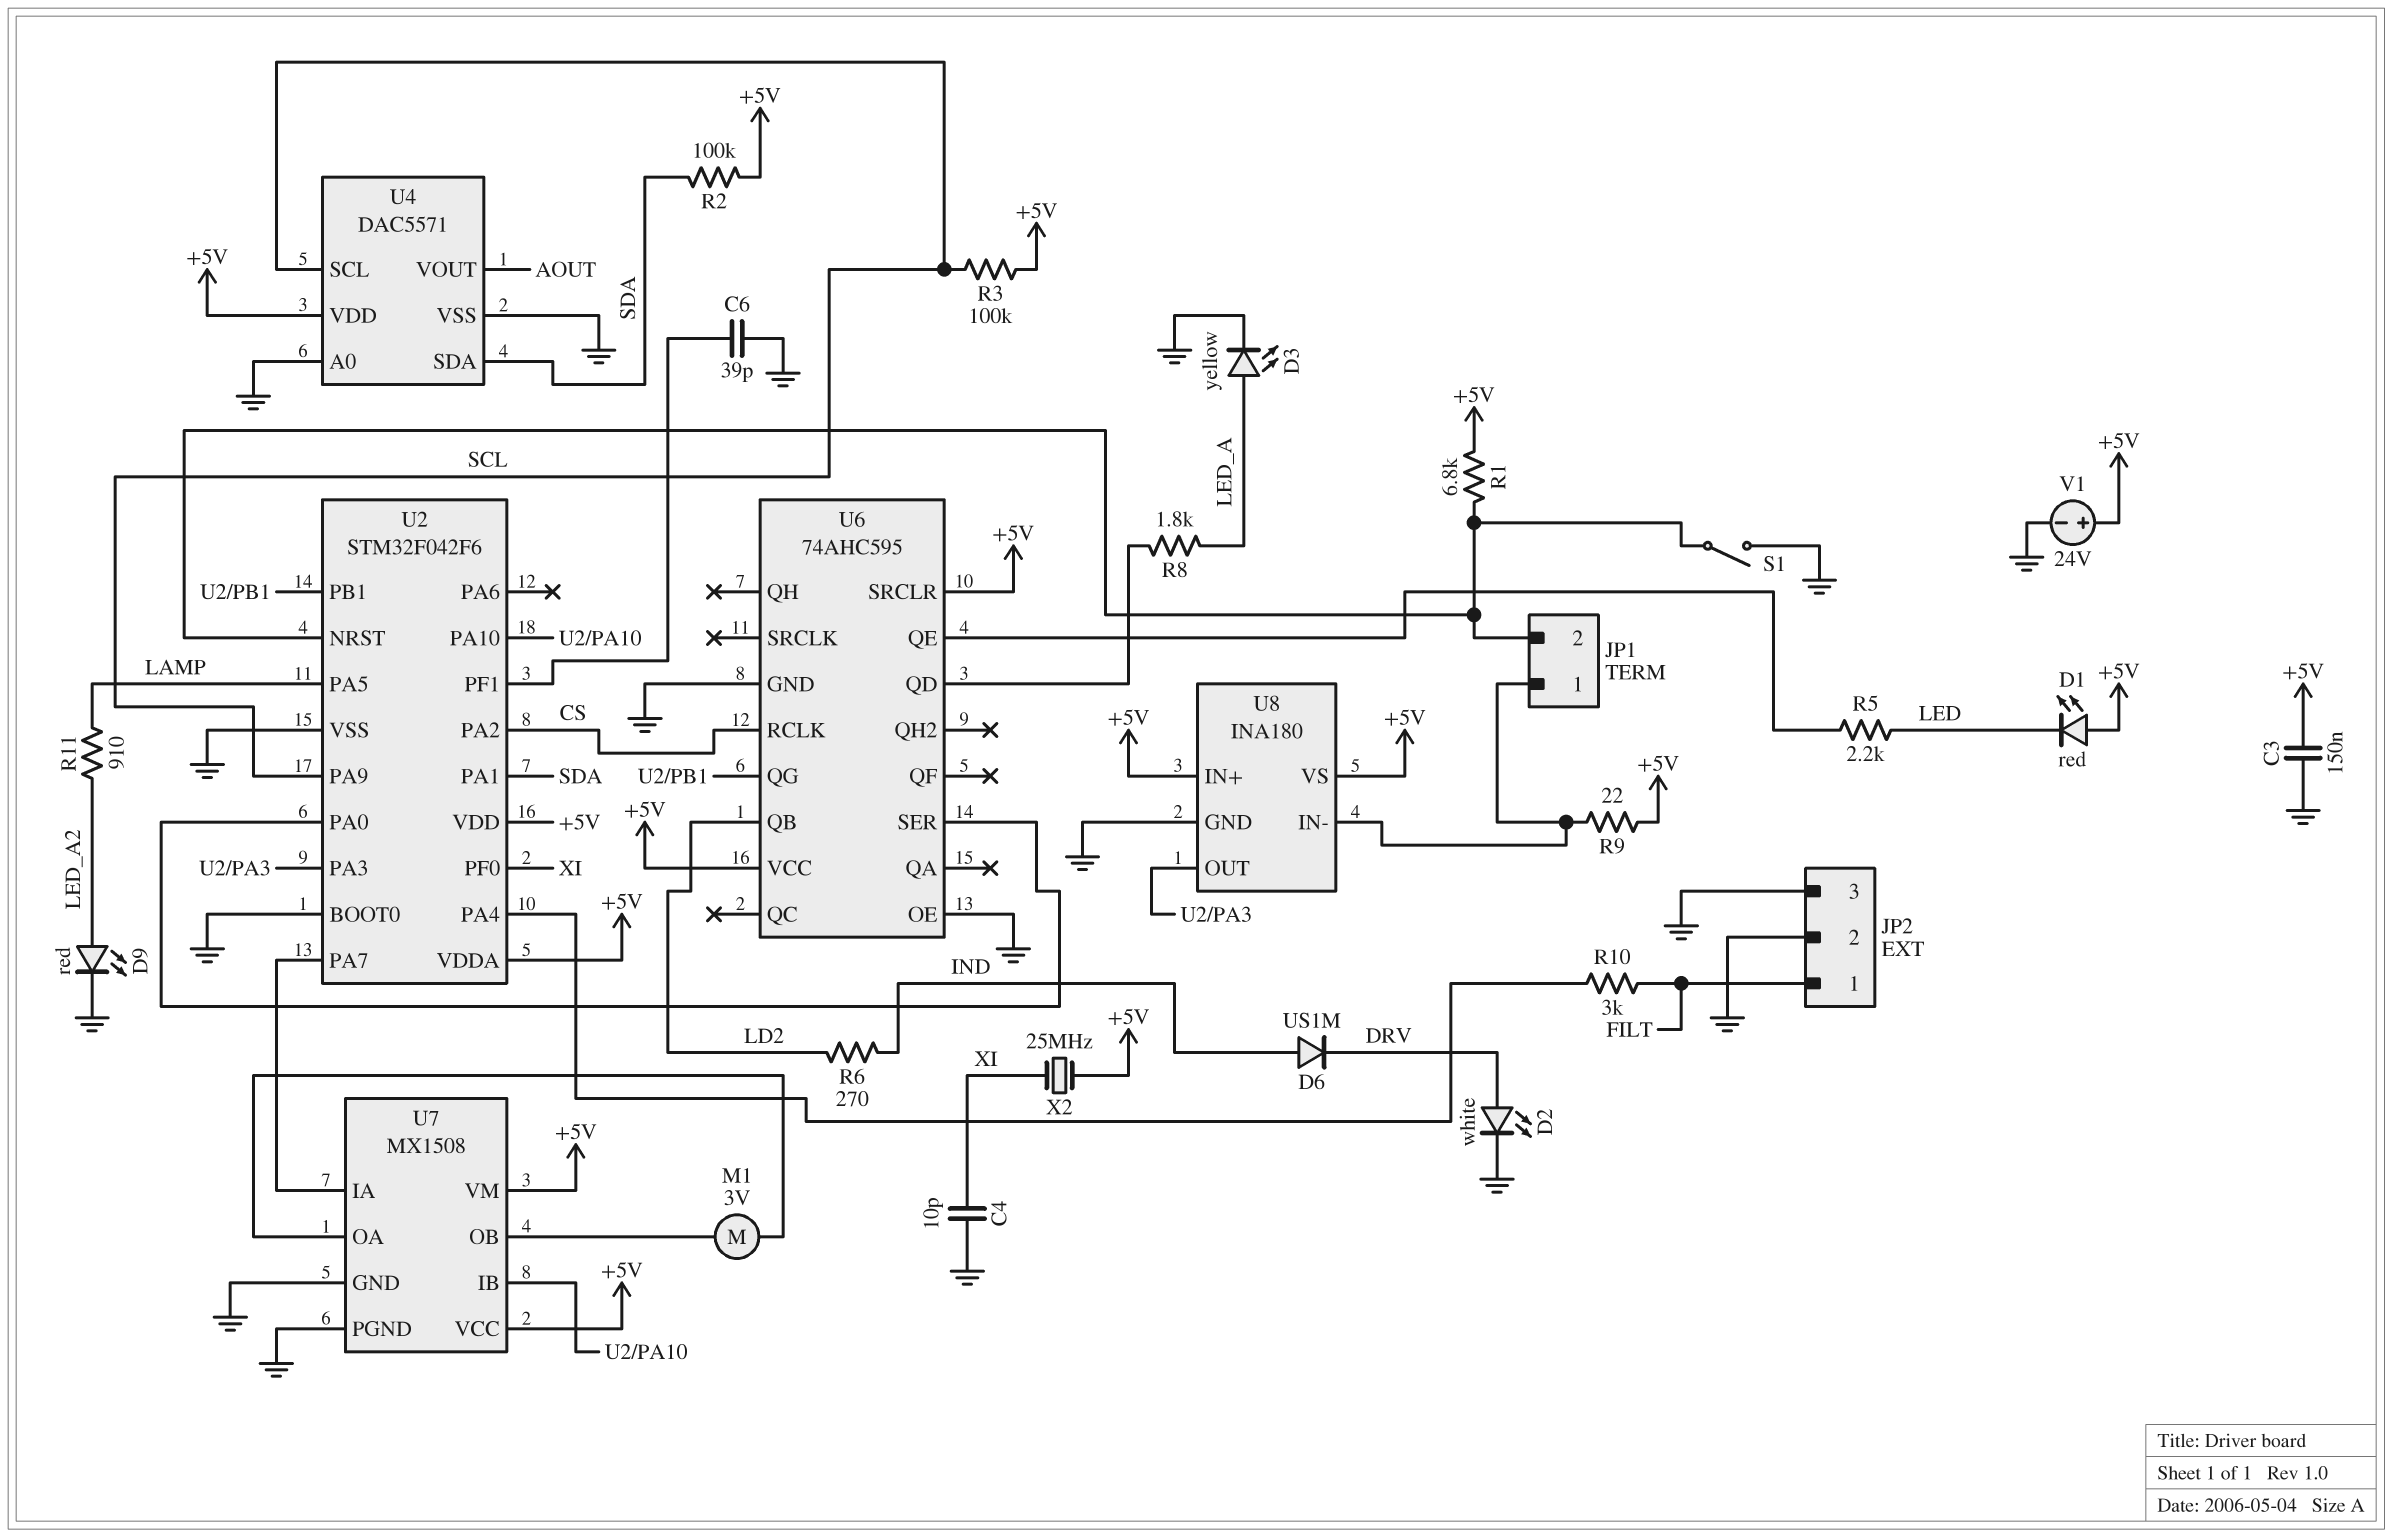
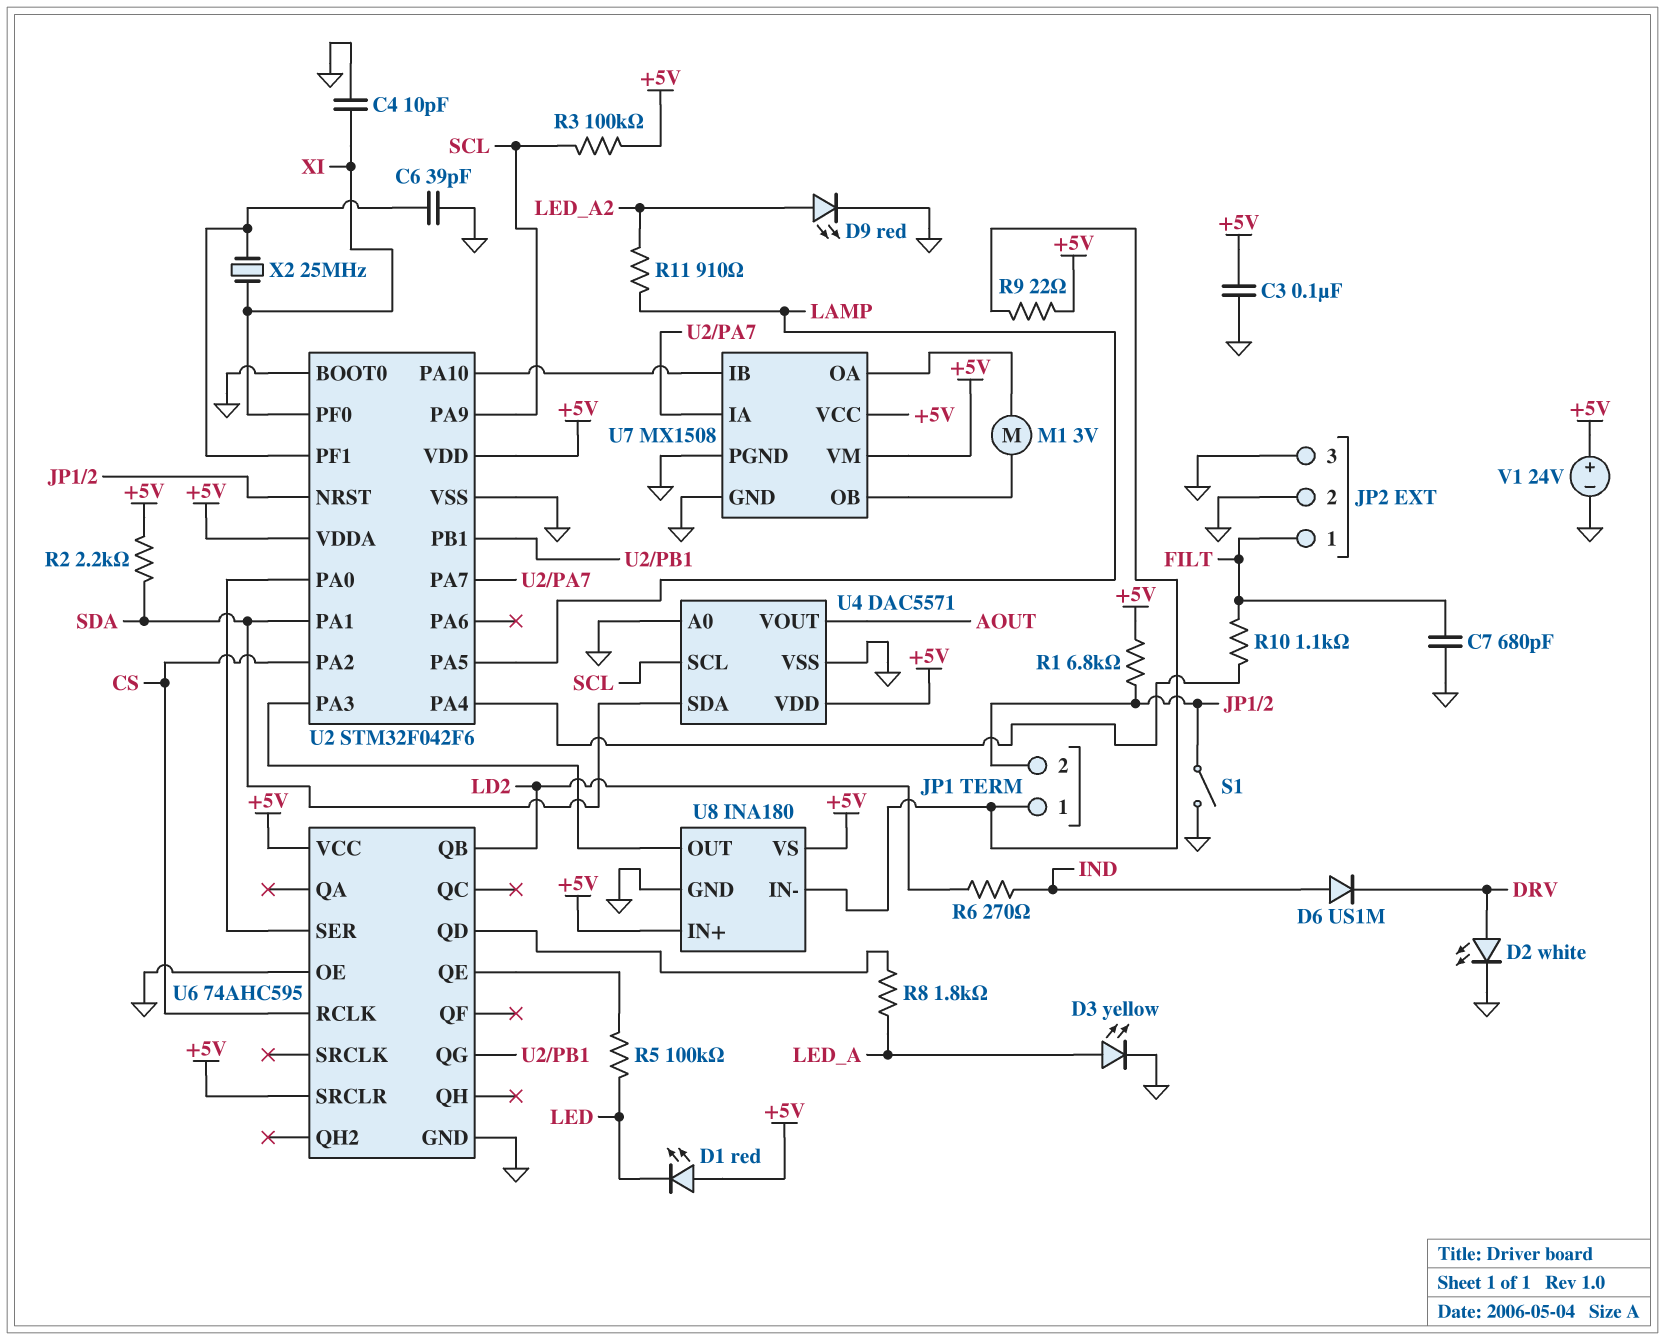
C3: 150nF (+5V, GND) -> 100nF (+5V, GND)
C7: none -> 680pF (FILT, GND)
R2: 100k (+5V, SDA) -> 2.2k (+5V, SDA)
R5: 2.2k (LED, U6/QE) -> 100k (LED, U6/QE)
R10: 3k (FILT, U2/PA4) -> 1.1k (FILT, U2/PA4)
X2: 25MHz (+5V, XI) -> 25MHz (U2/PF1, XI)

